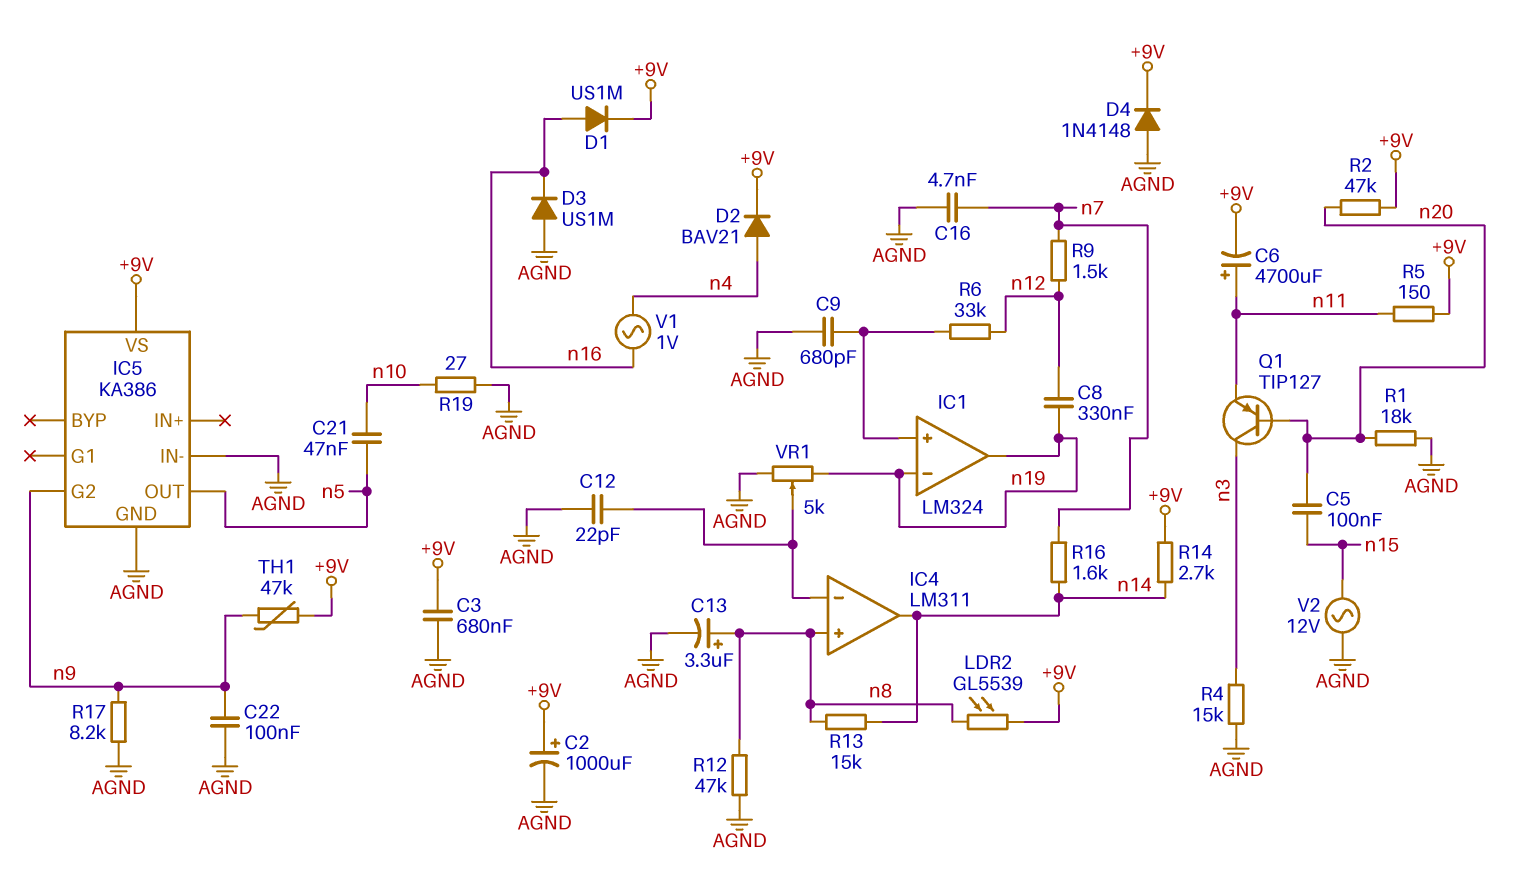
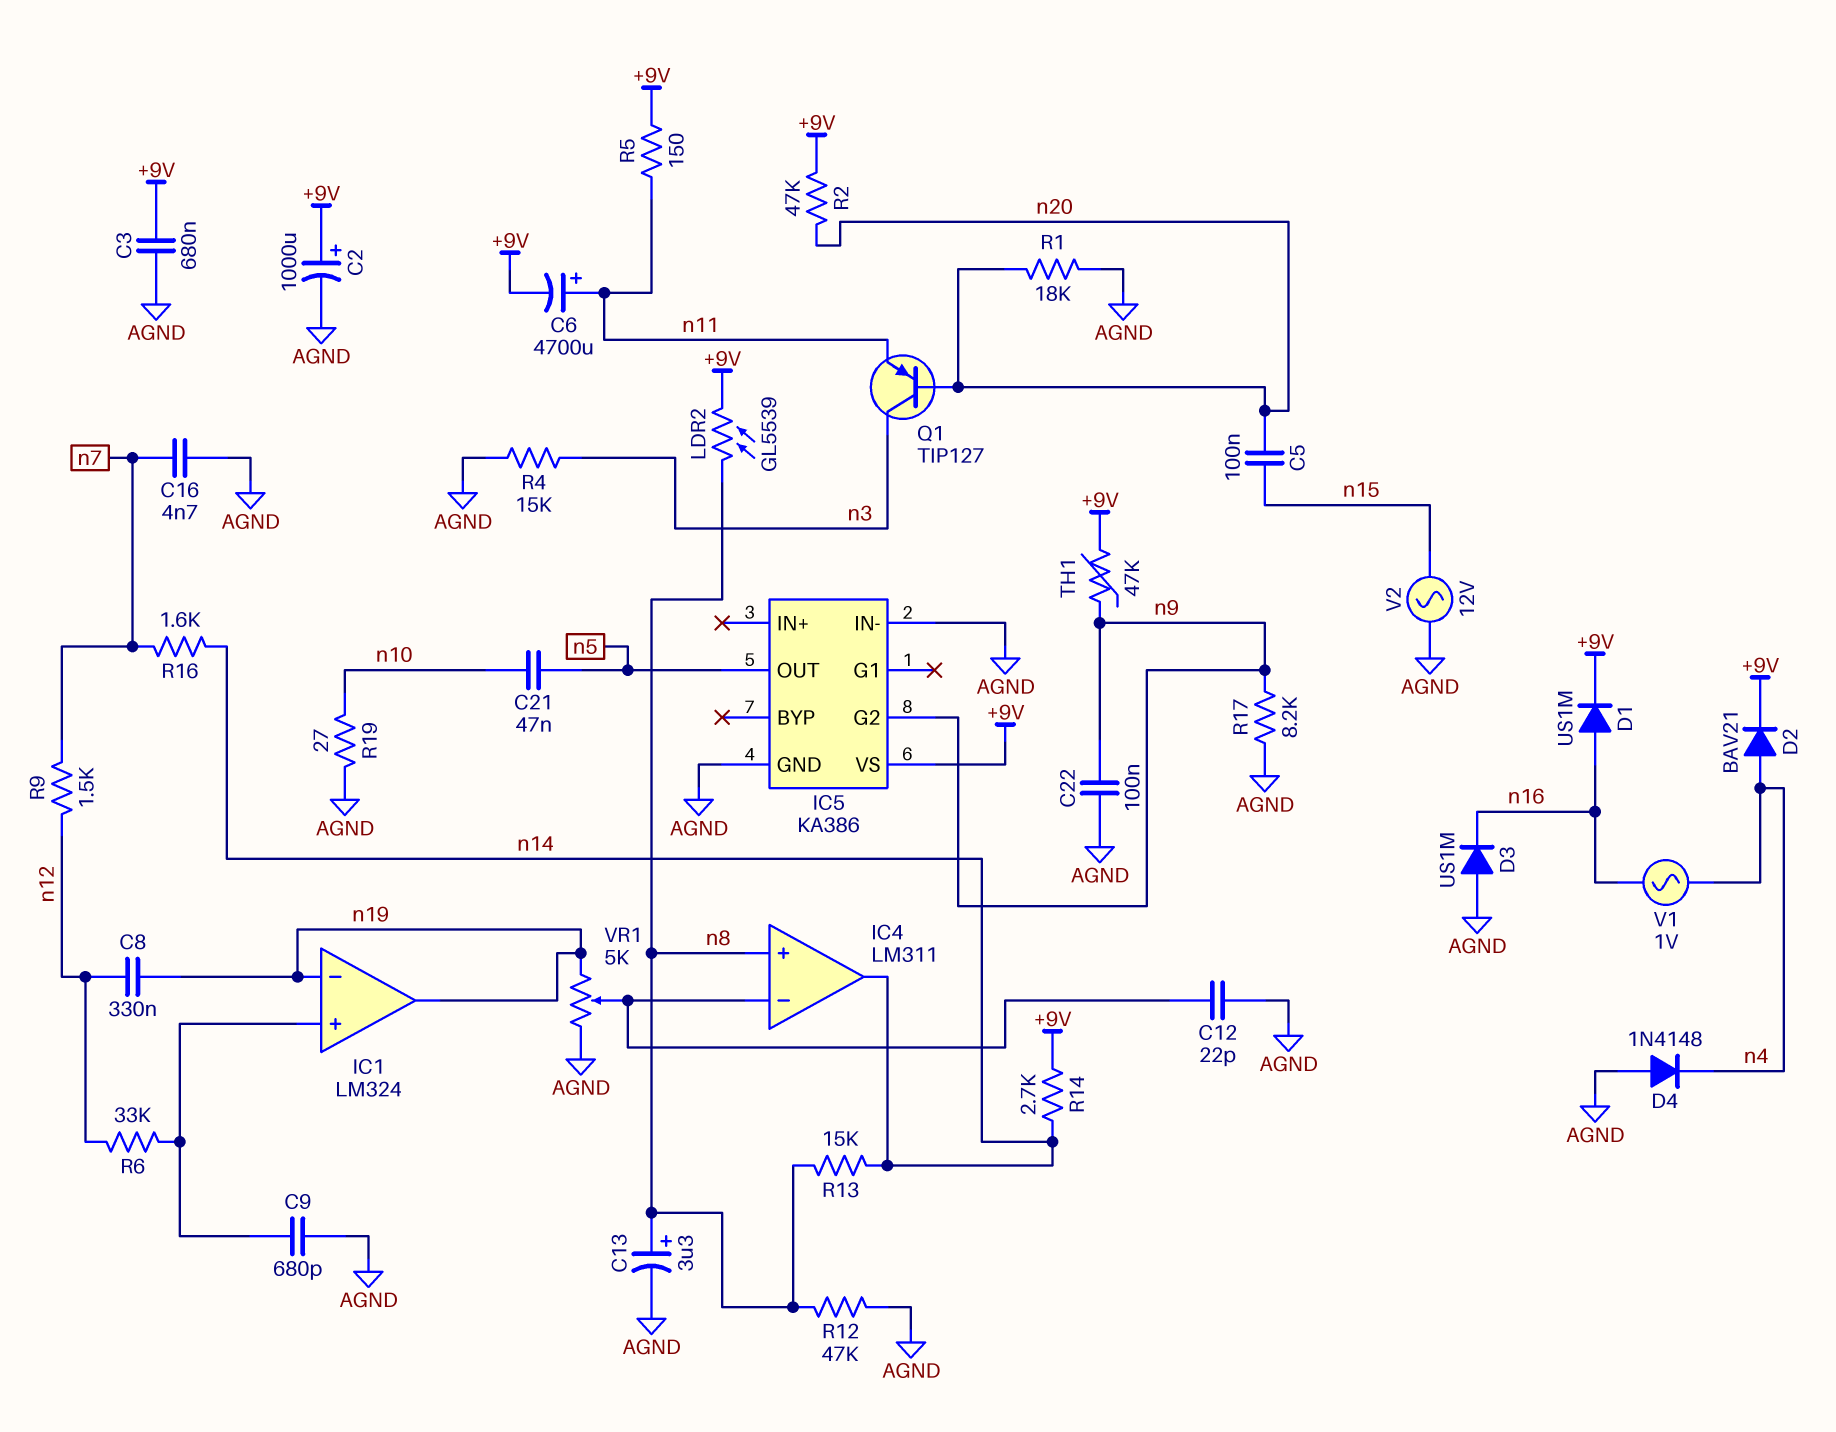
D4: diode 1N4148 (A AGND, K +9V) -> diode 1N4148 (A AGND, K n4)

